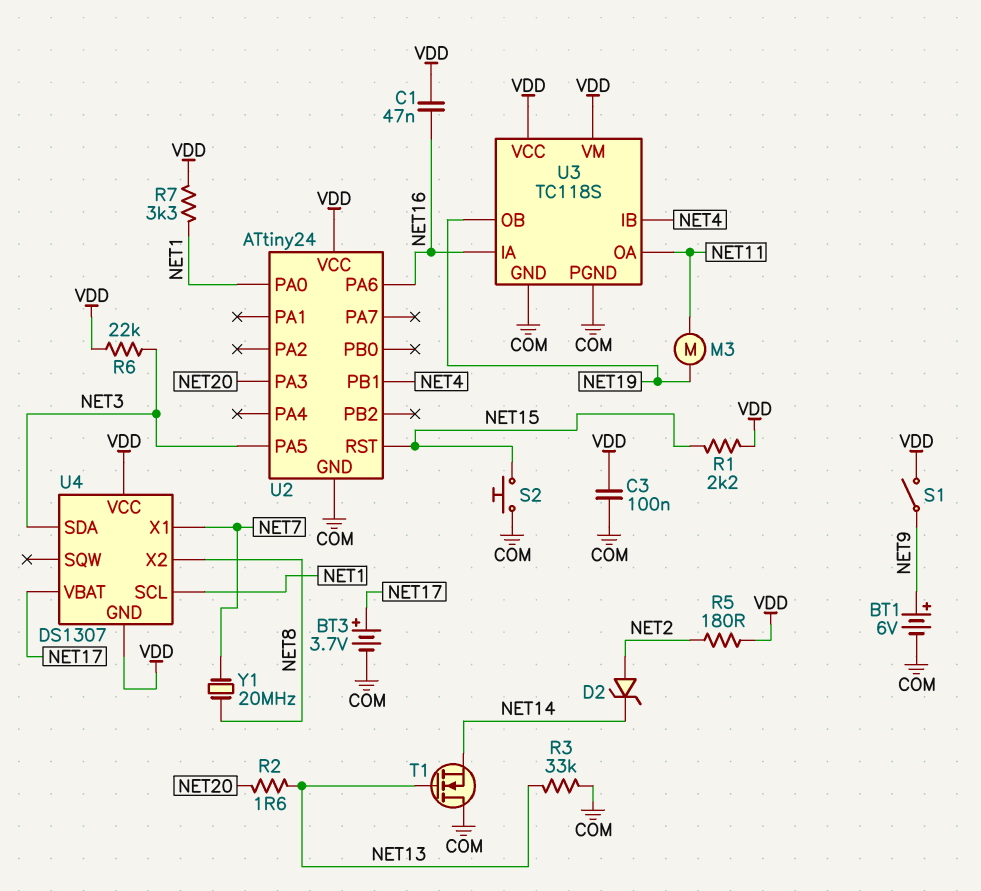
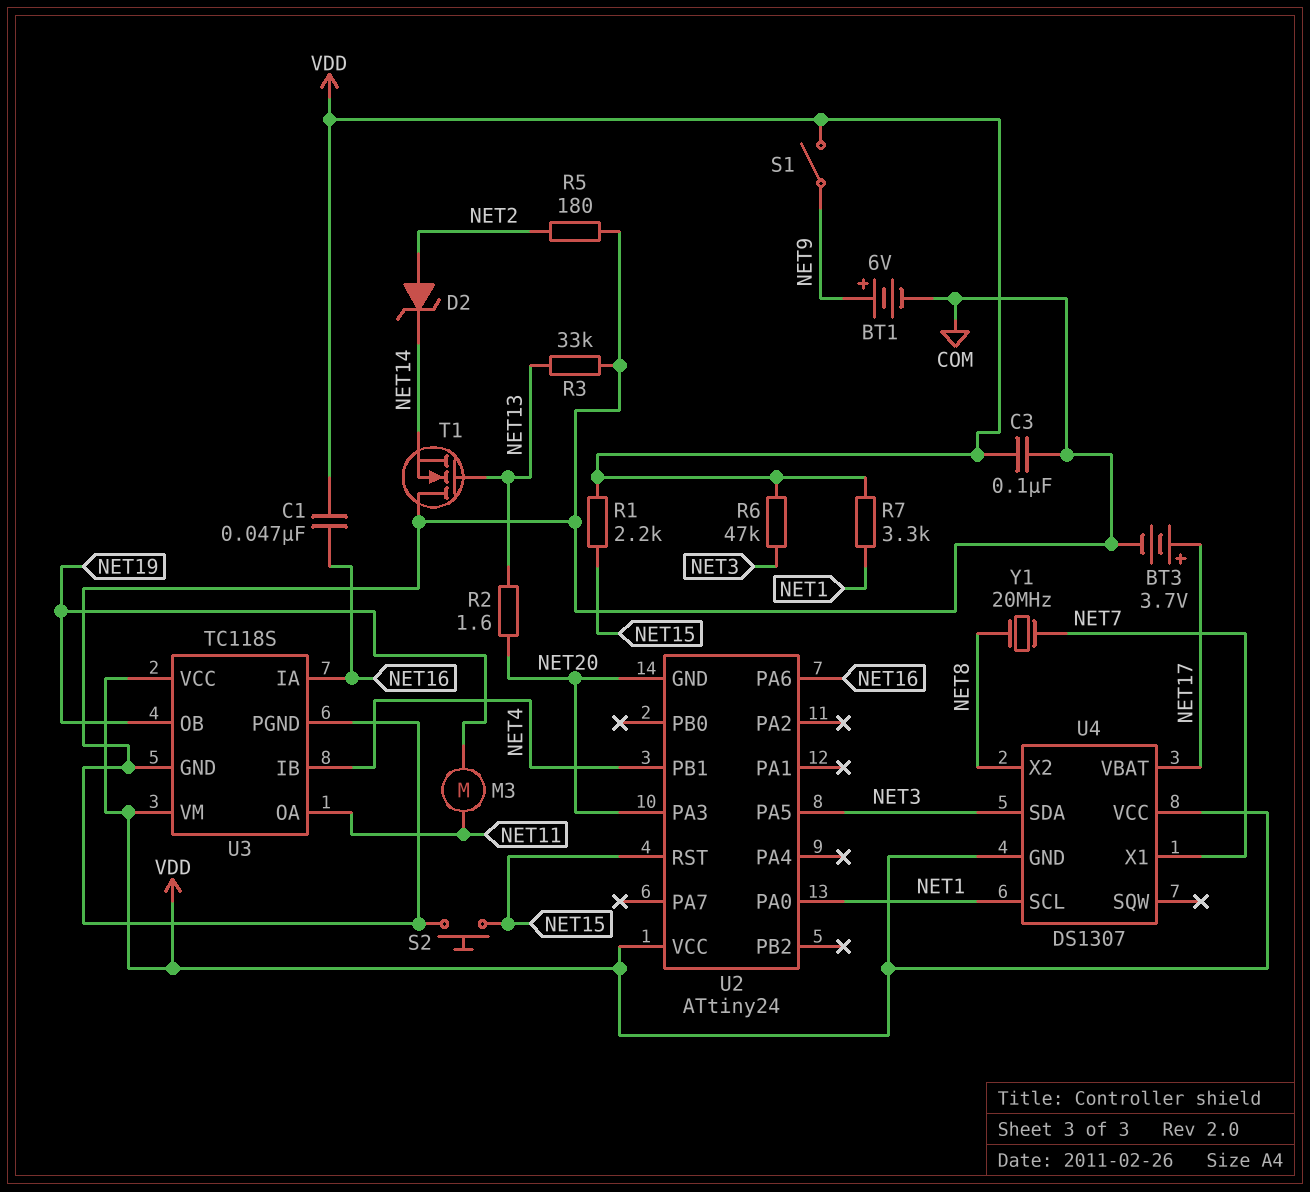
R5: 180 (NET2, VDD) -> 180 (COM, NET2)
R6: 22k (NET3, VDD) -> 47k (NET3, VDD)
U2 pin GND: COM -> NET20

